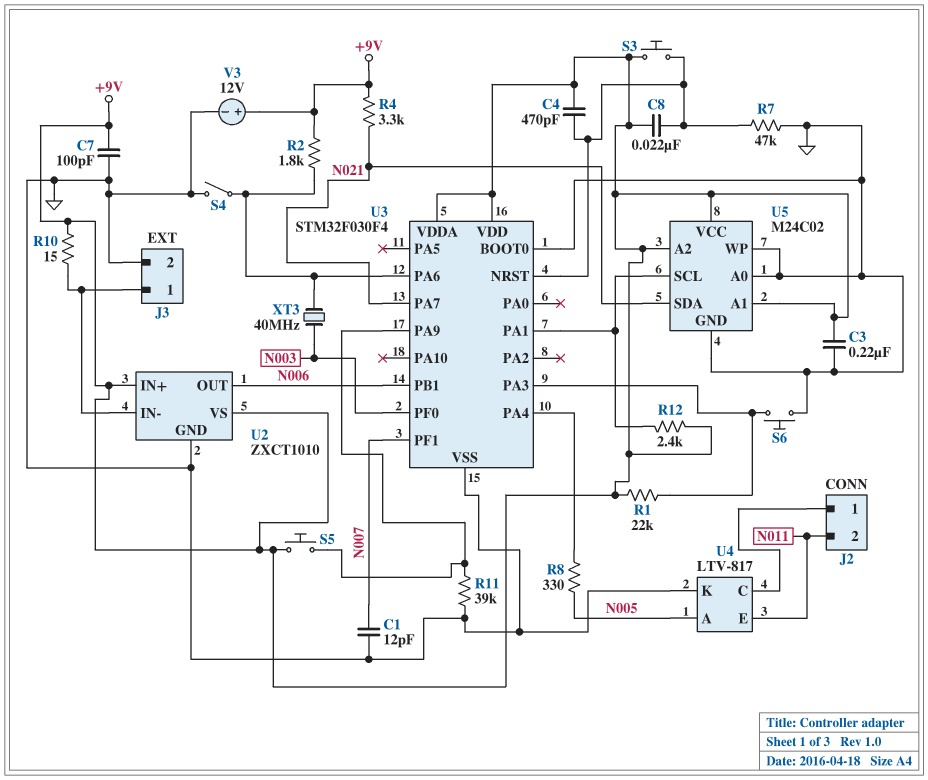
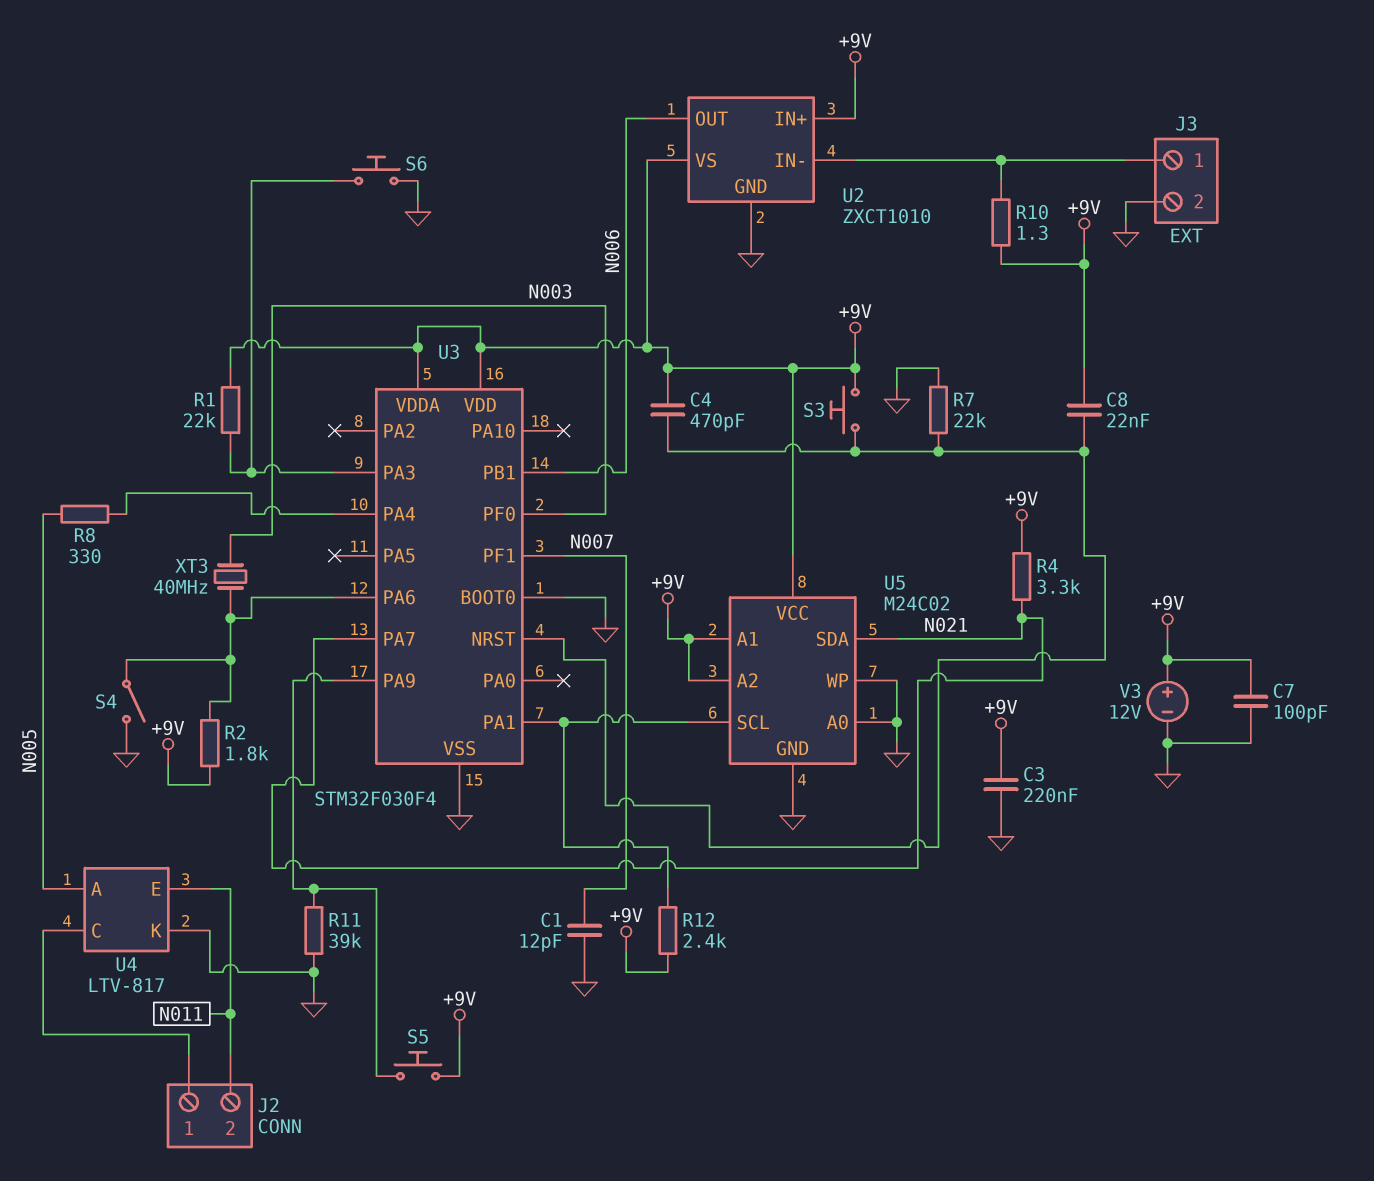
R7: 47k (GND, U3/NRST) -> 22k (GND, U3/NRST)
R10: 15 (+9V, J3/1) -> 1.3 (+9V, J3/1)

